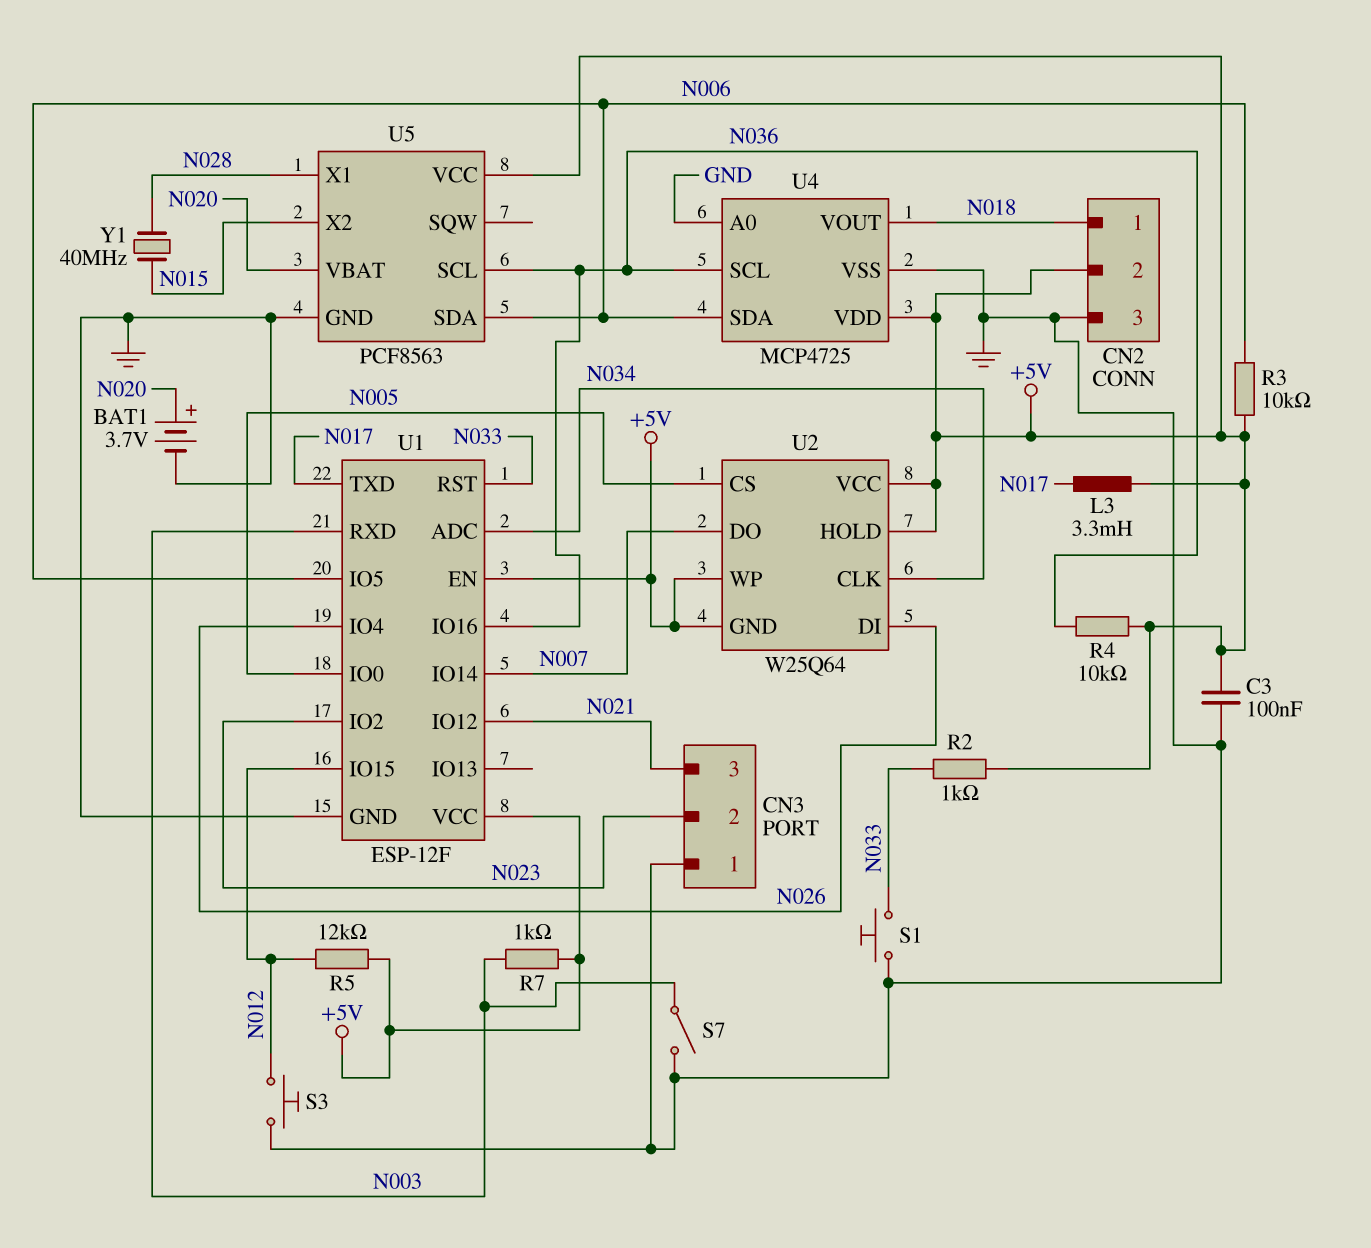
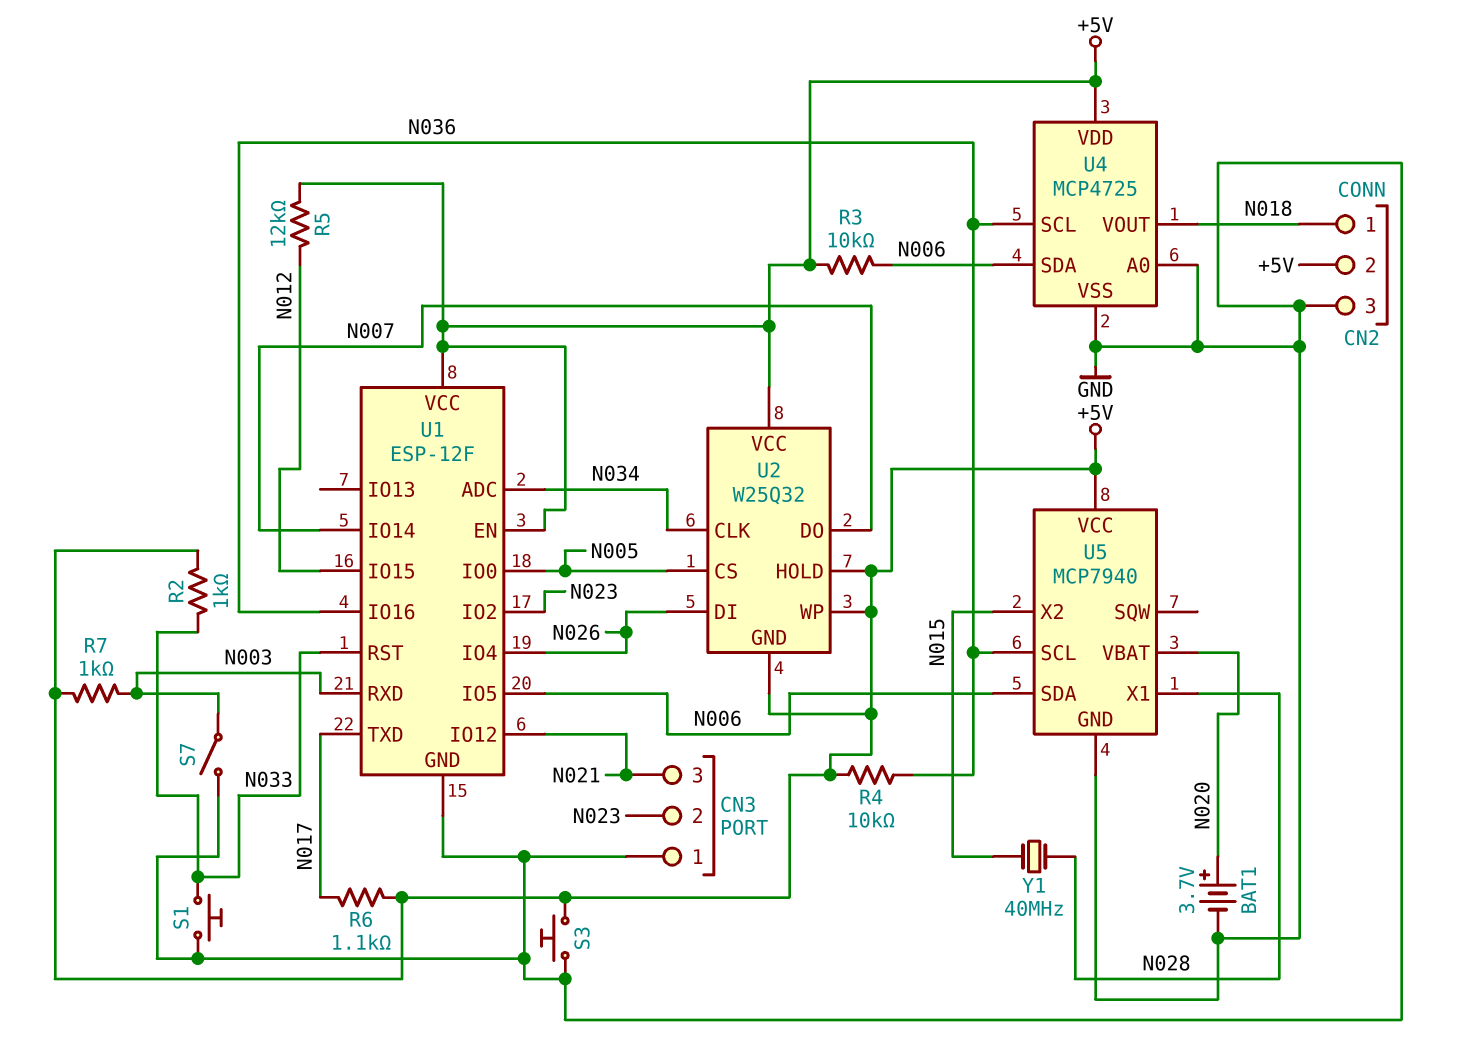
C3: 100nF (+5V, GND) -> none
L3: 3.3mH (+5V, N017) -> none
R6: none -> 1.1k (+5V, N017)
S3: button (GND, N012) -> button (+5V, GND)
U2: W25Q64 -> W25Q32
U5: PCF8563 -> MCP7940

